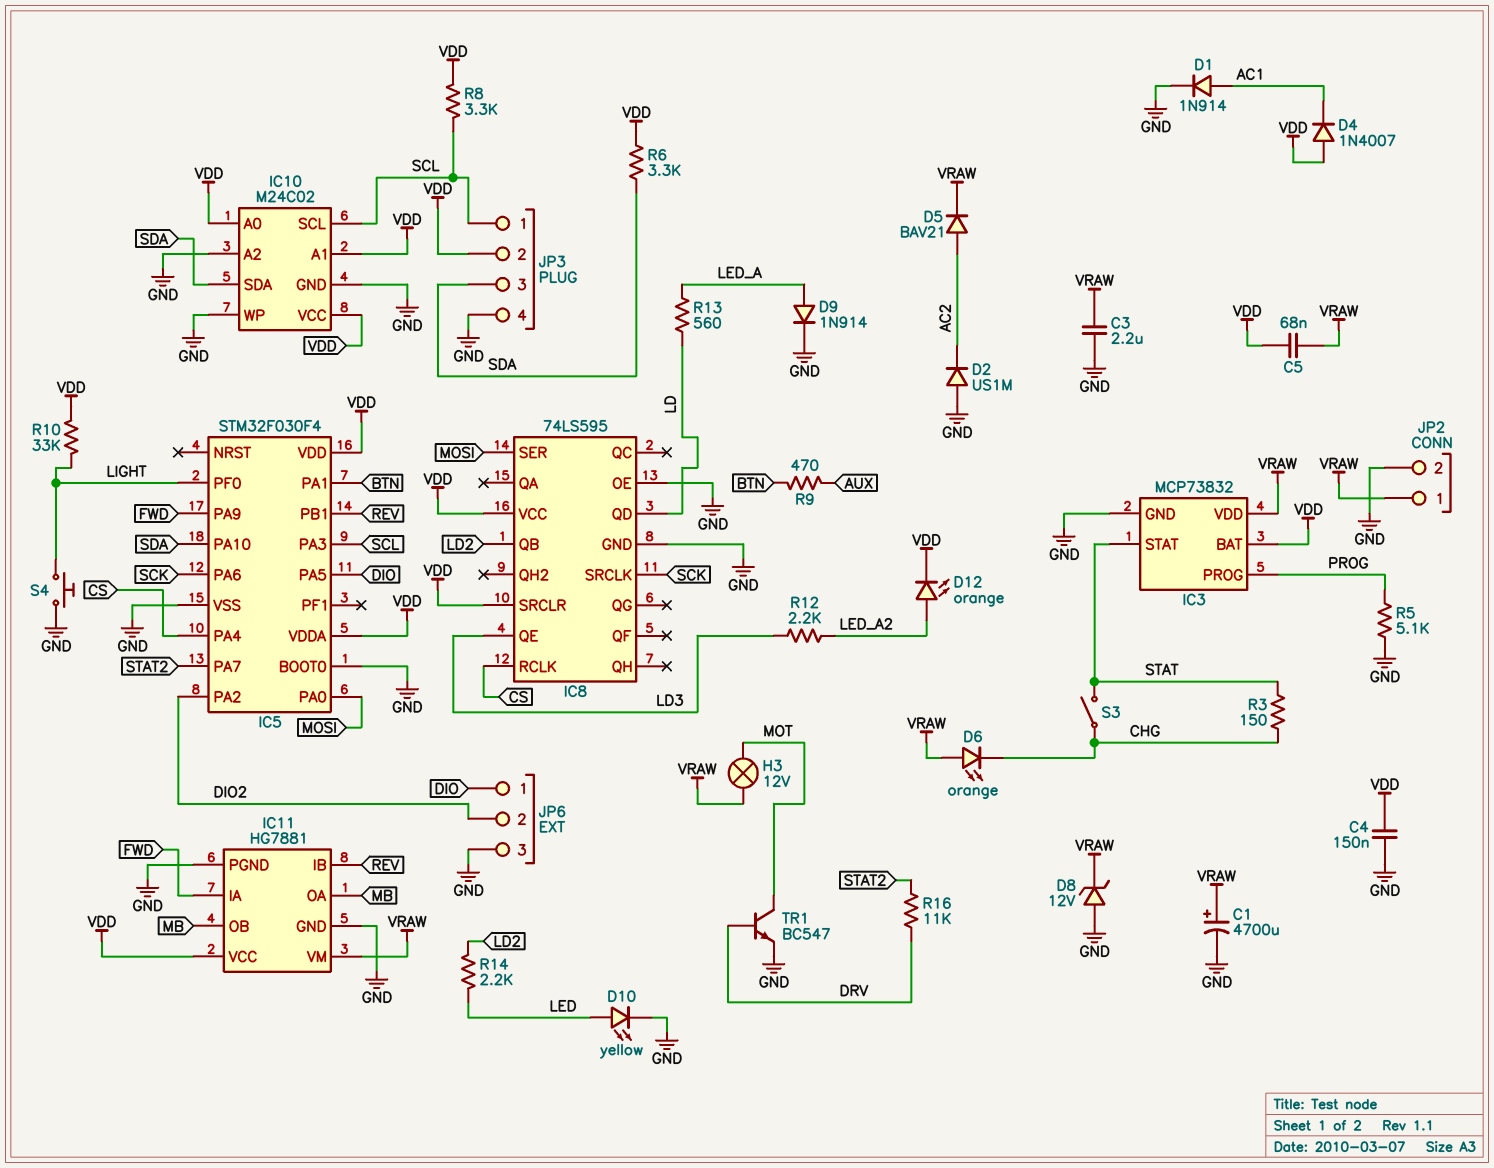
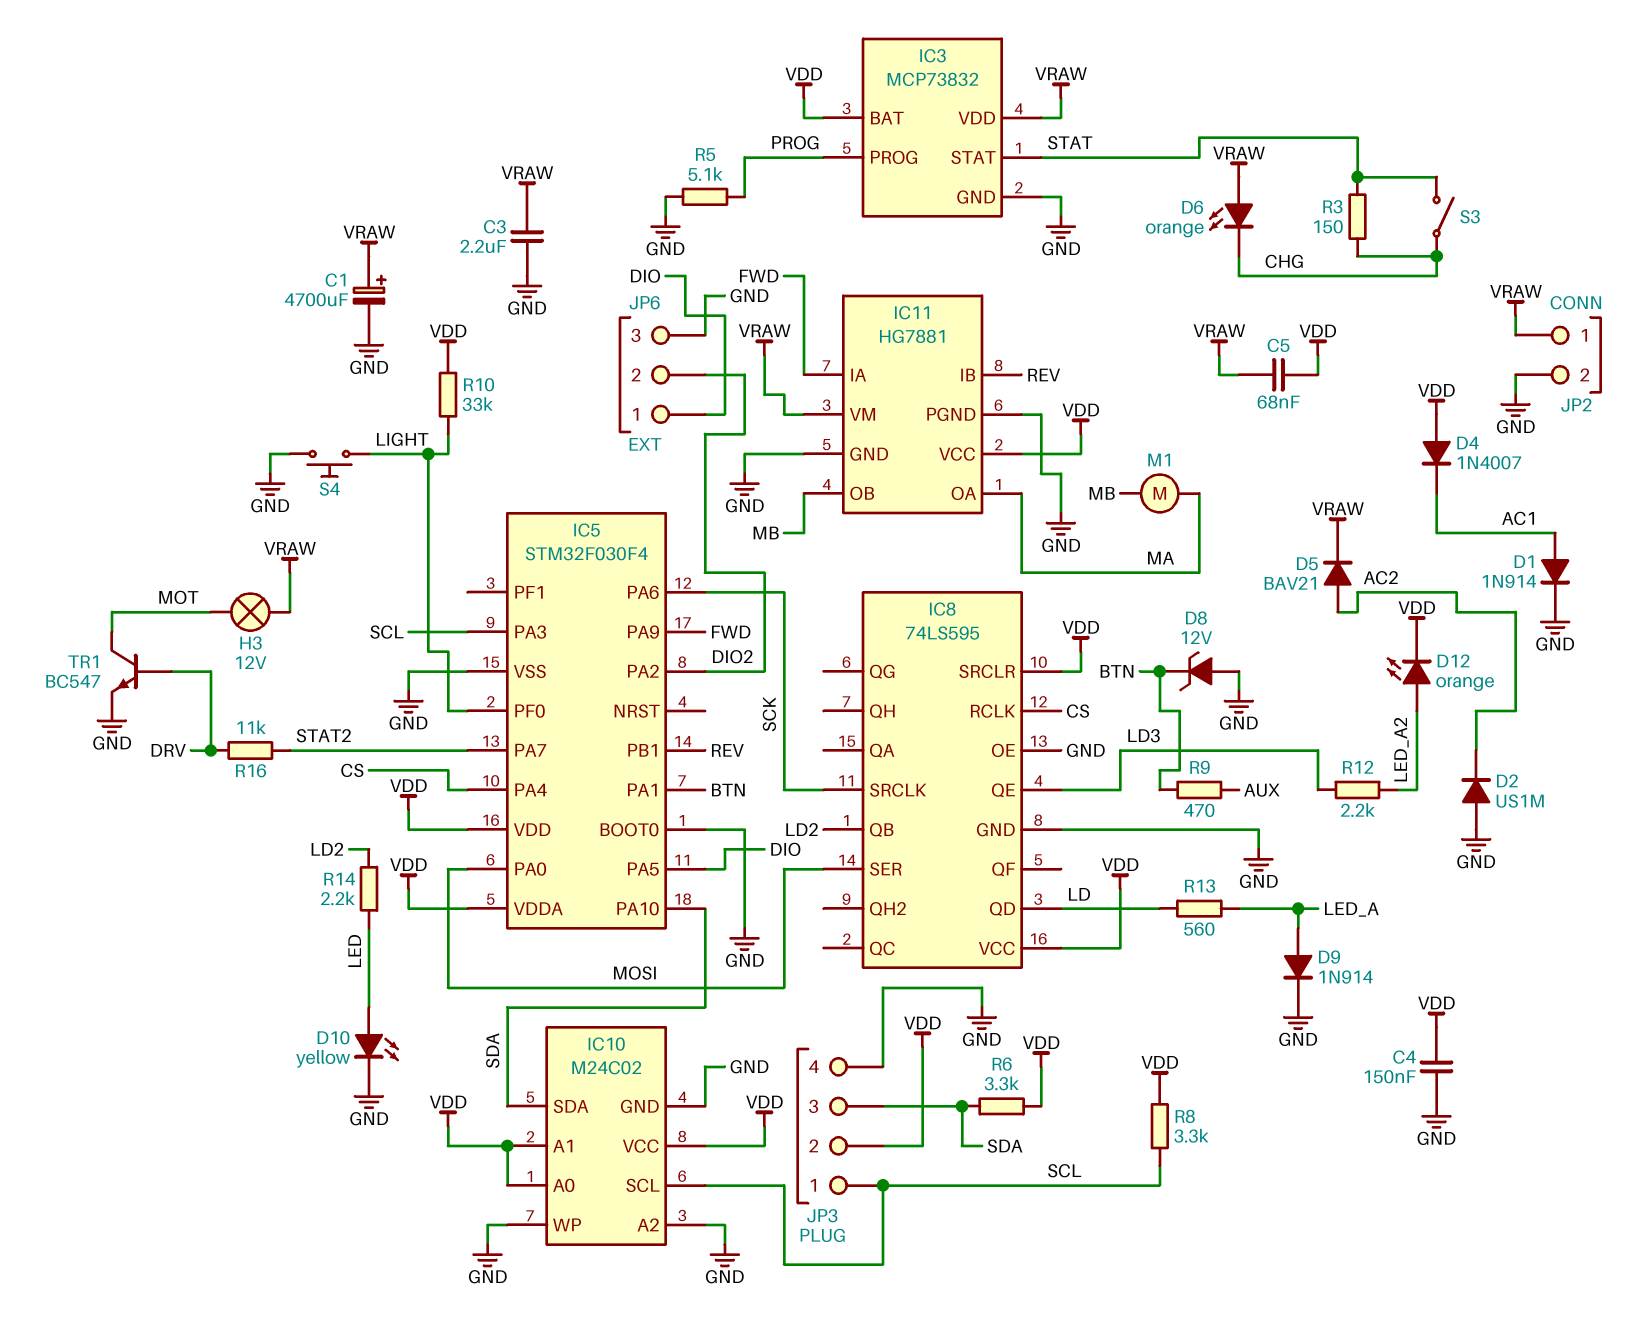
D8: zener 12V (A GND, K VRAW) -> zener 12V (A GND, K BTN)
IC11 pin OA: MB -> MA
M1: none -> motor (MA, MB)

